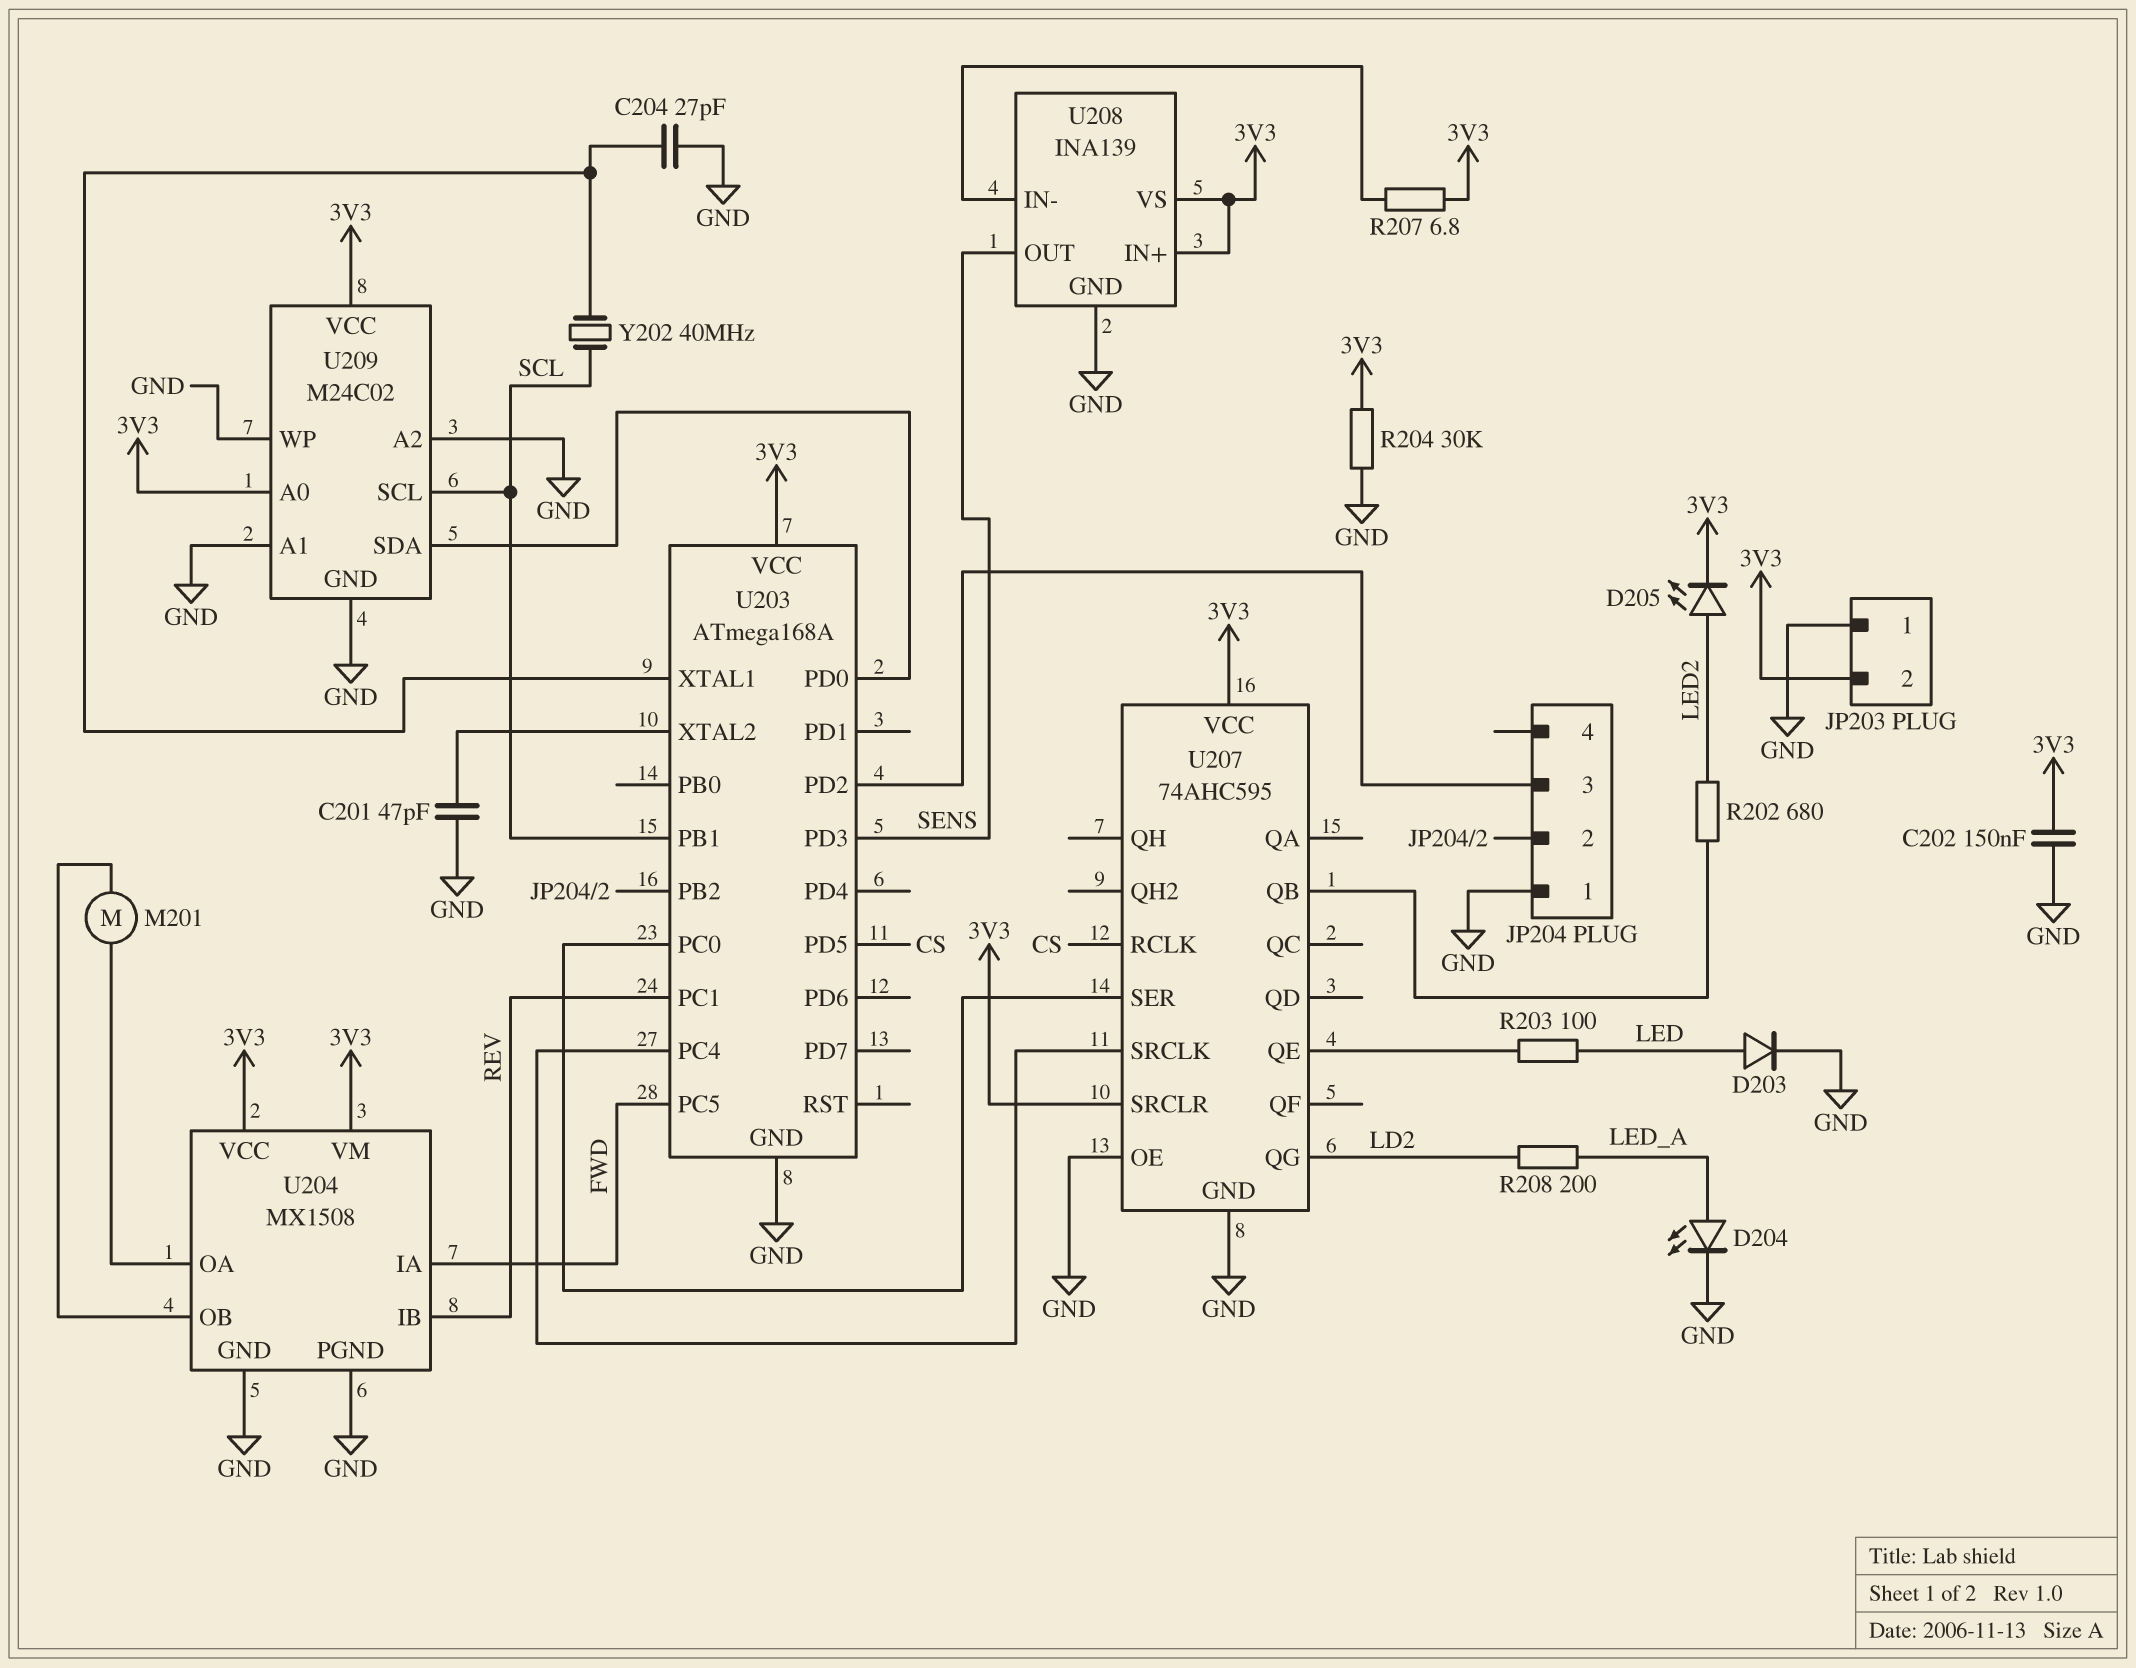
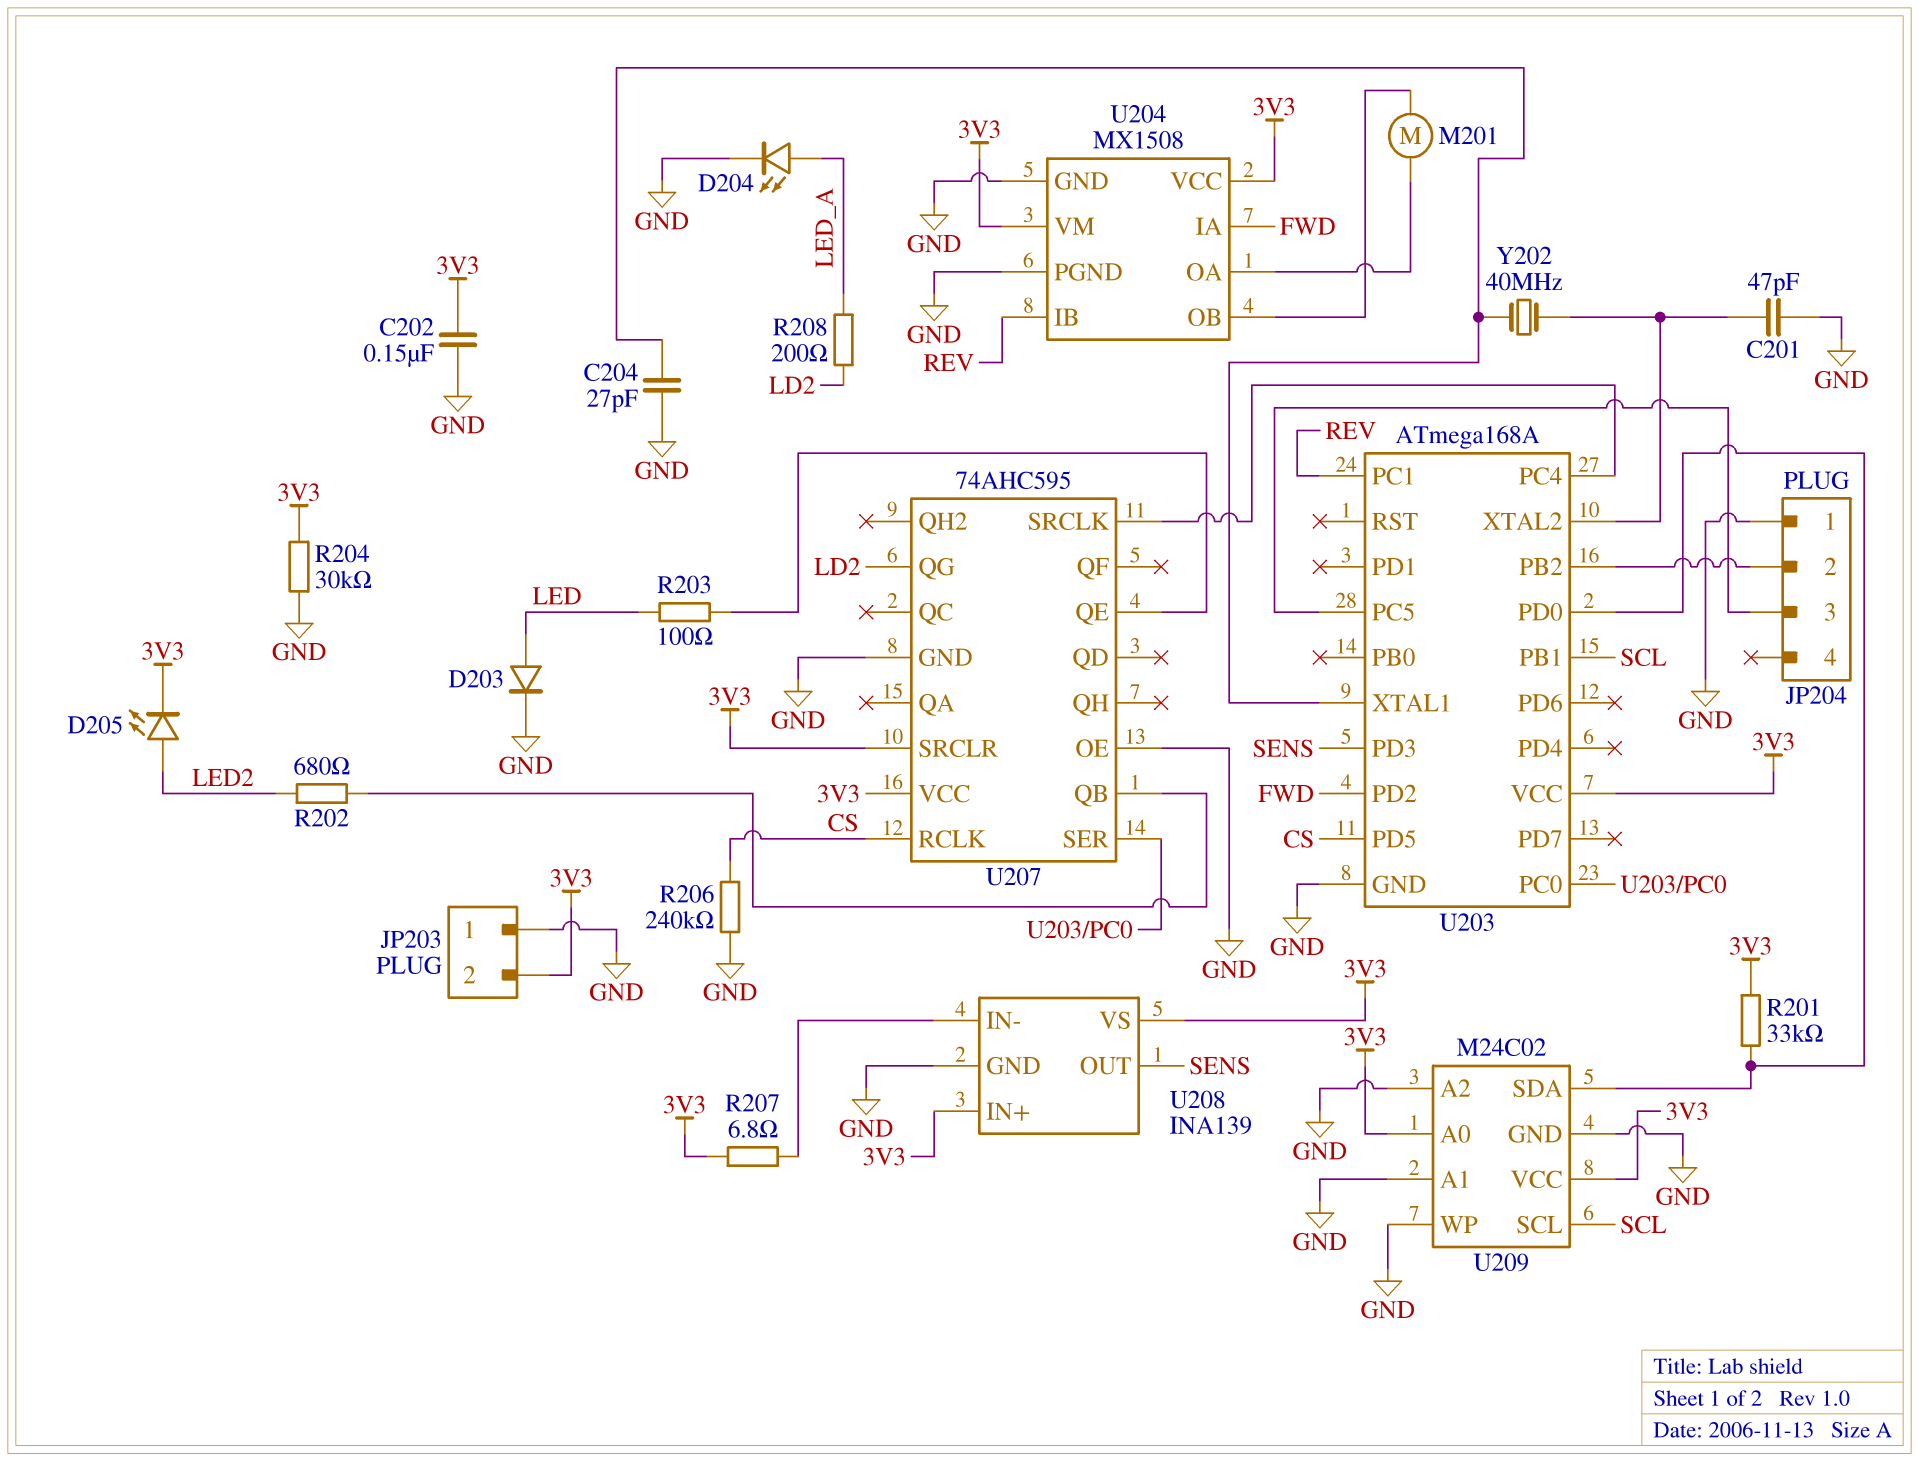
R201: none -> 33k (3V3, U203/PD0)
R206: none -> 240k (CS, GND)
U203 pin PC5: FWD -> JP204/3
U203 pin PD2: JP204/3 -> FWD
Y202: 40MHz (SCL, U203/XTAL1) -> 40MHz (U203/XTAL1, U203/XTAL2)

